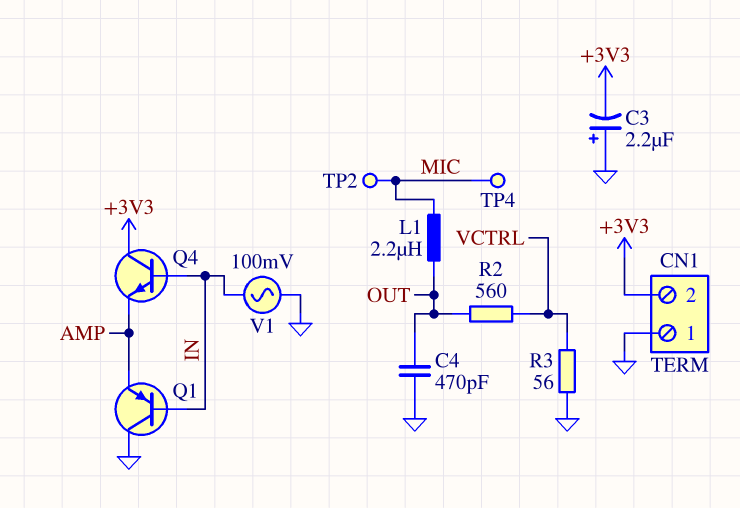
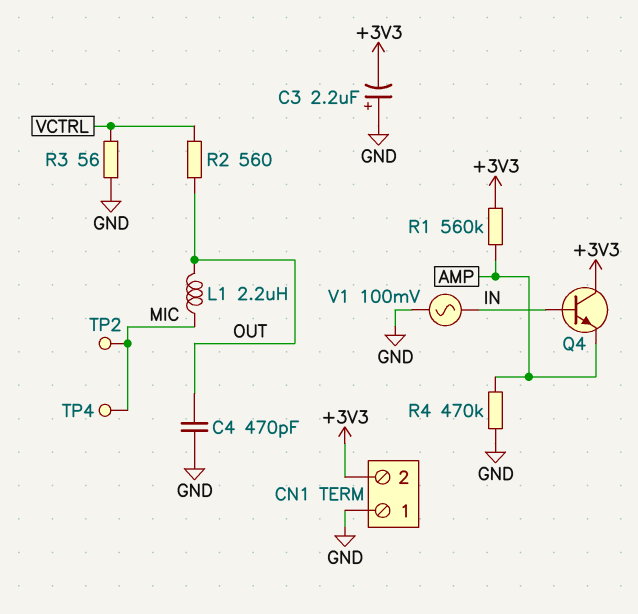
Q1: PNP (B IN, C GND, E AMP) -> none
R1: none -> 560k (+3V3, AMP)
R4: none -> 470k (AMP, GND)

